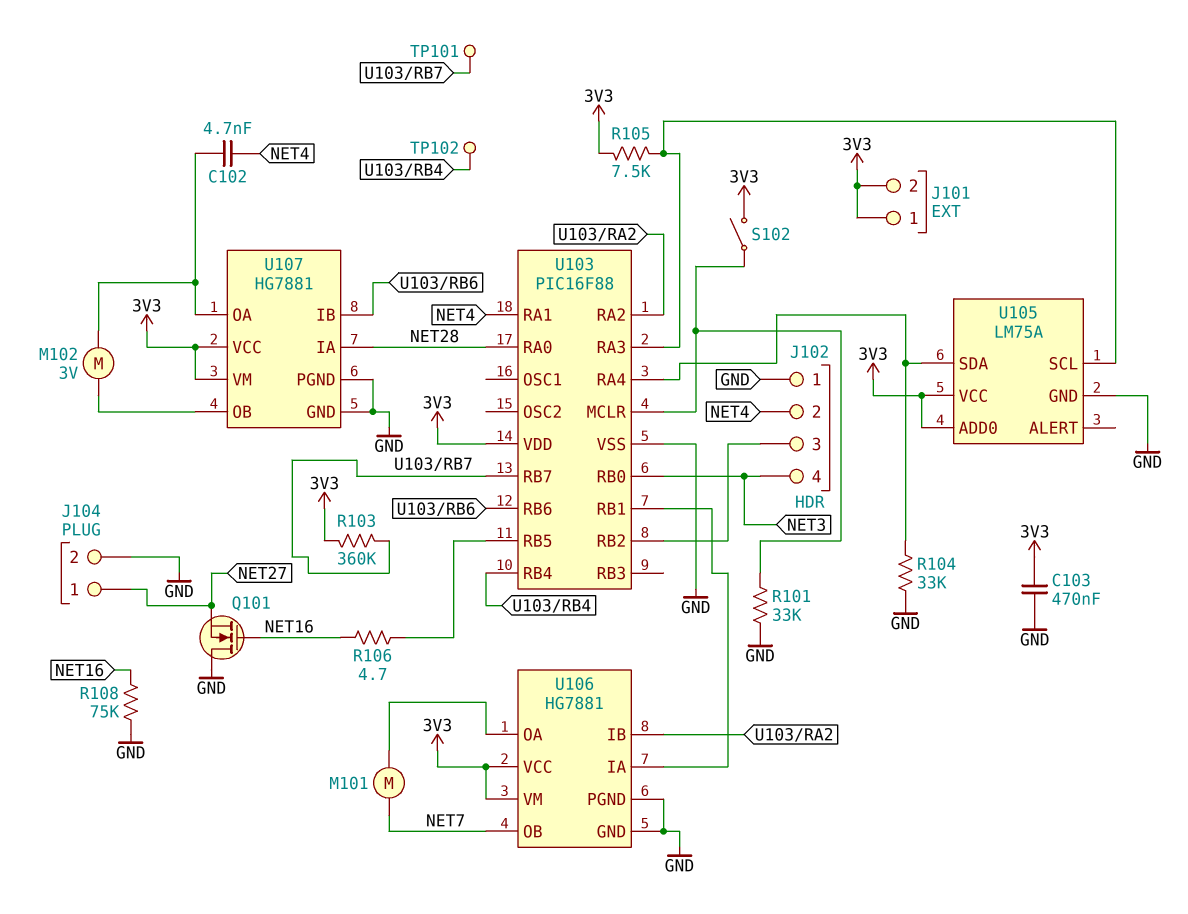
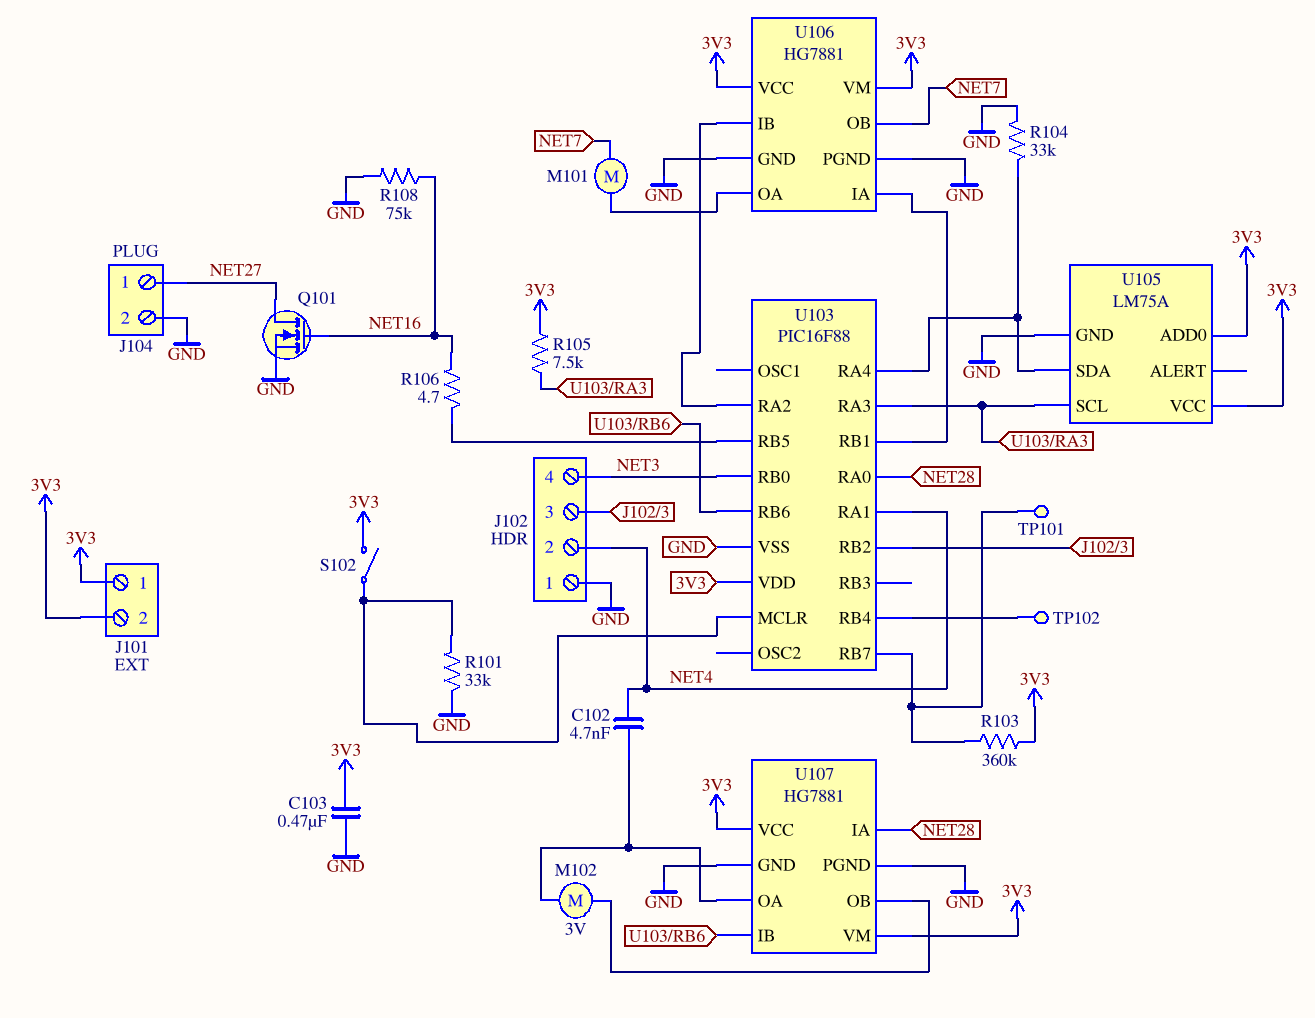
Q101: NMOS (G NET16, D GND, S NET27) -> NMOS (G NET16, D NET27, S GND)

